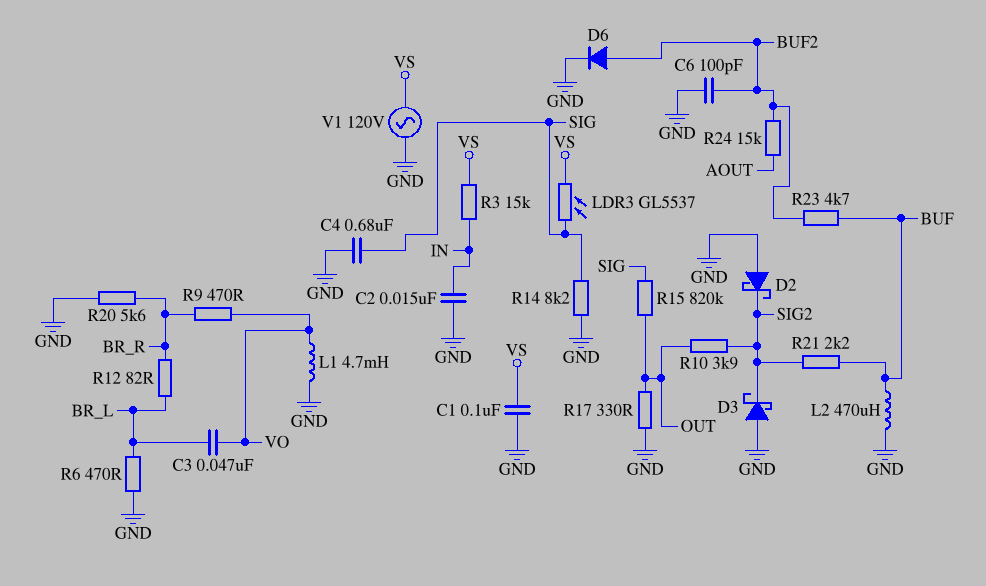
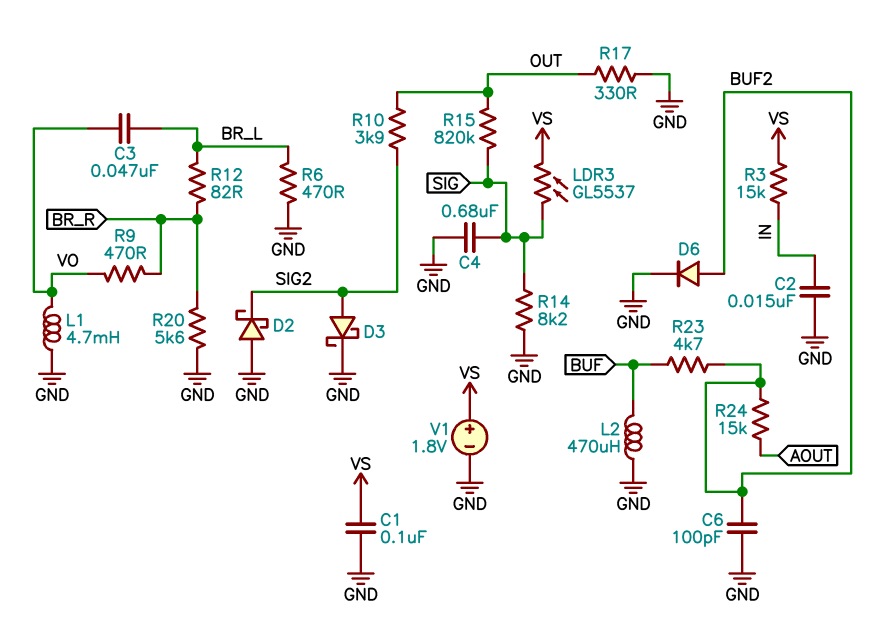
D3: schottky (A GND, K SIG2) -> schottky (A SIG2, K GND)
R21: 2.2k (BUF, SIG2) -> none
V1: AC 120V (GND, VS) -> 1.8V (plus VS, minus GND)

